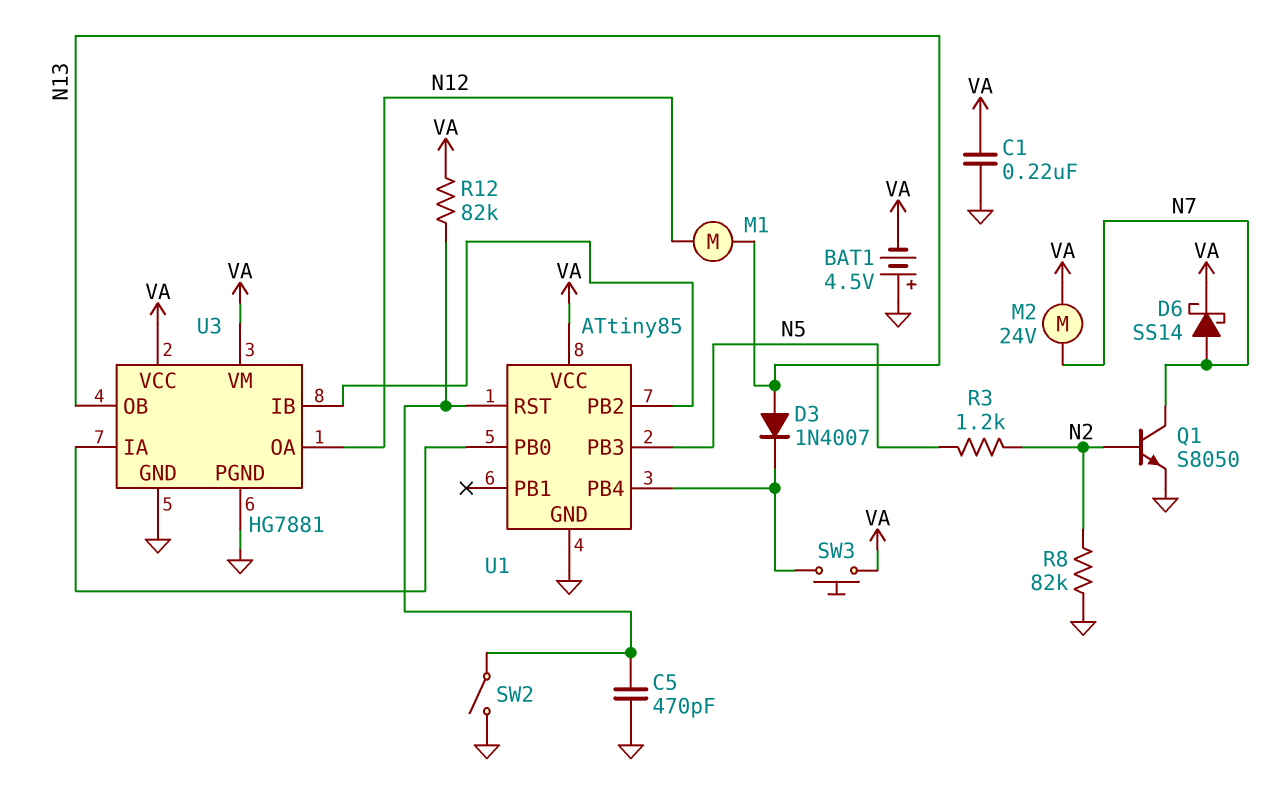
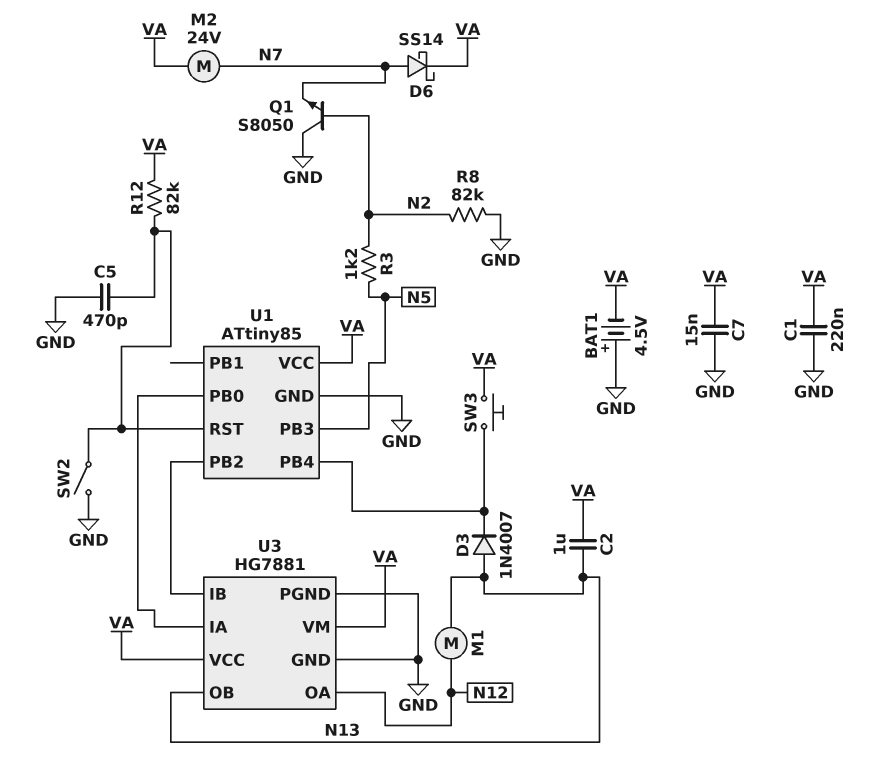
C2: none -> 1uF (N13, VA)
C7: none -> 15nF (GND, VA)
Q1: NPN S8050 (B N2, C N7, E GND) -> NPN S8050 (B N2, C GND, E N7)

